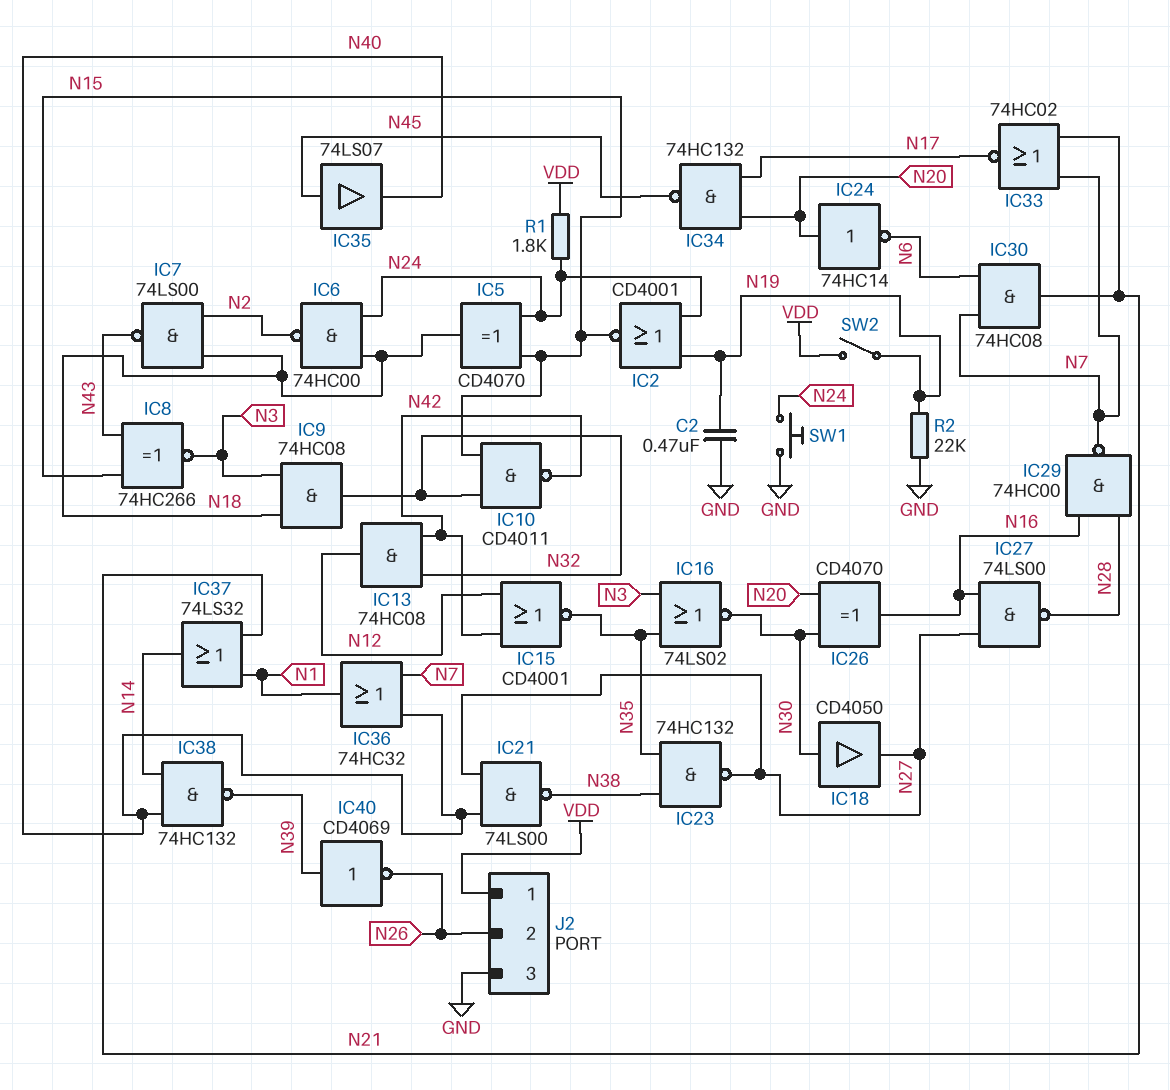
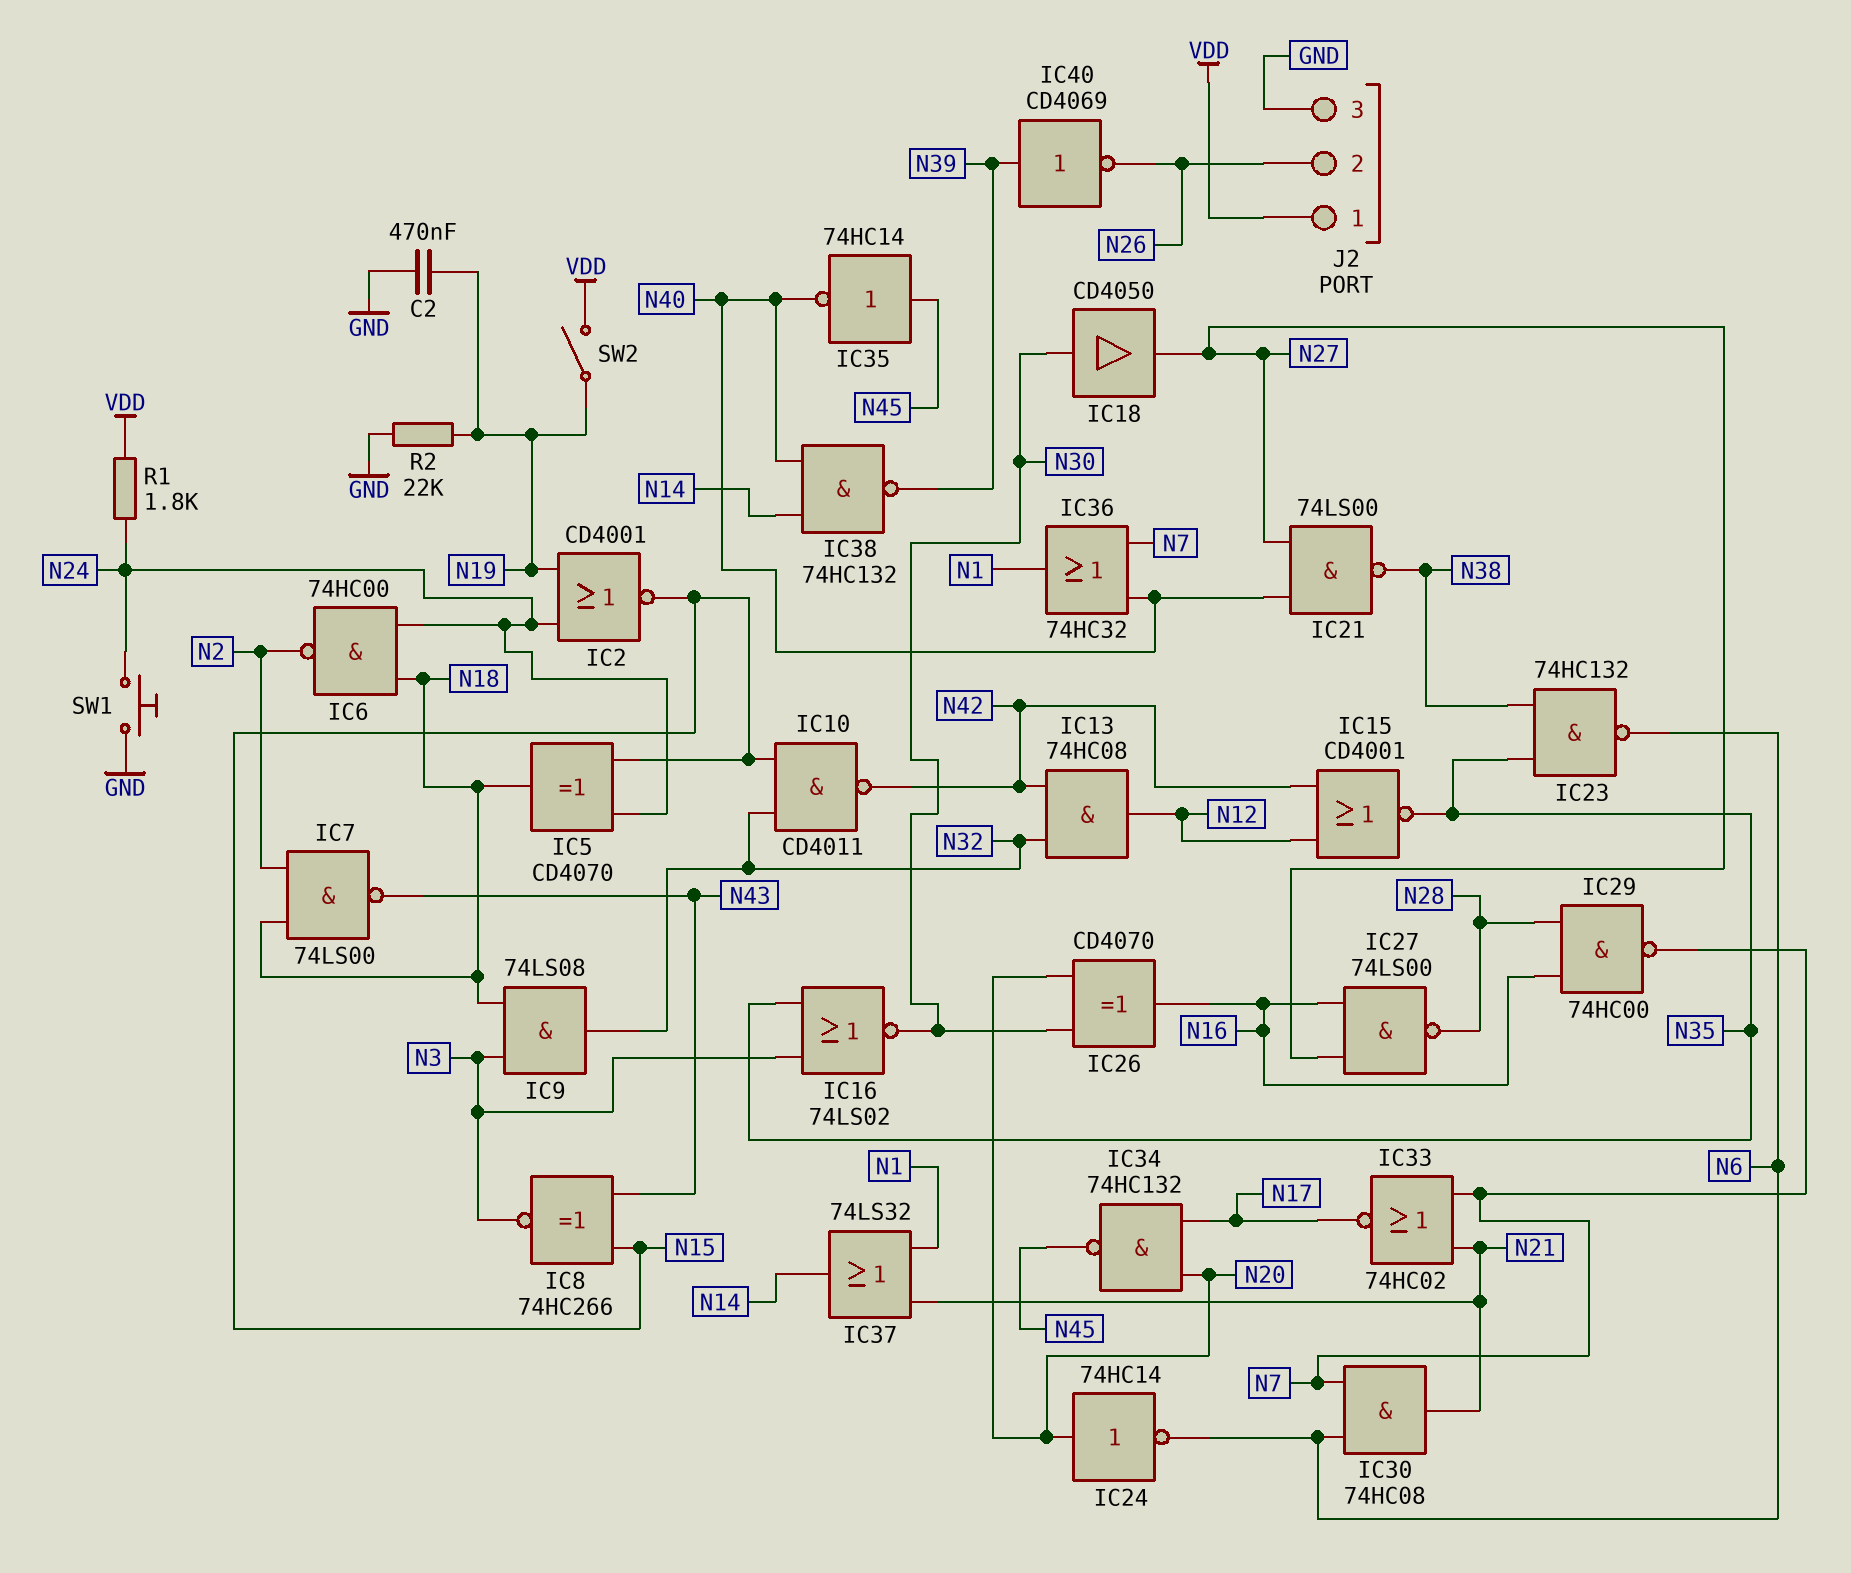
IC9: AND 74HC08 (in N3, in N18, out N32) -> AND 74LS08 (in N3, in N18, out N32)
IC23: NAND 74HC132 (in N35, in N38, out N27) -> NAND 74HC132 (in N35, in N38, out N6)
IC35: buffer 74LS07 (in N45, out N40) -> NOT 74HC14 (in N45, out N40)

